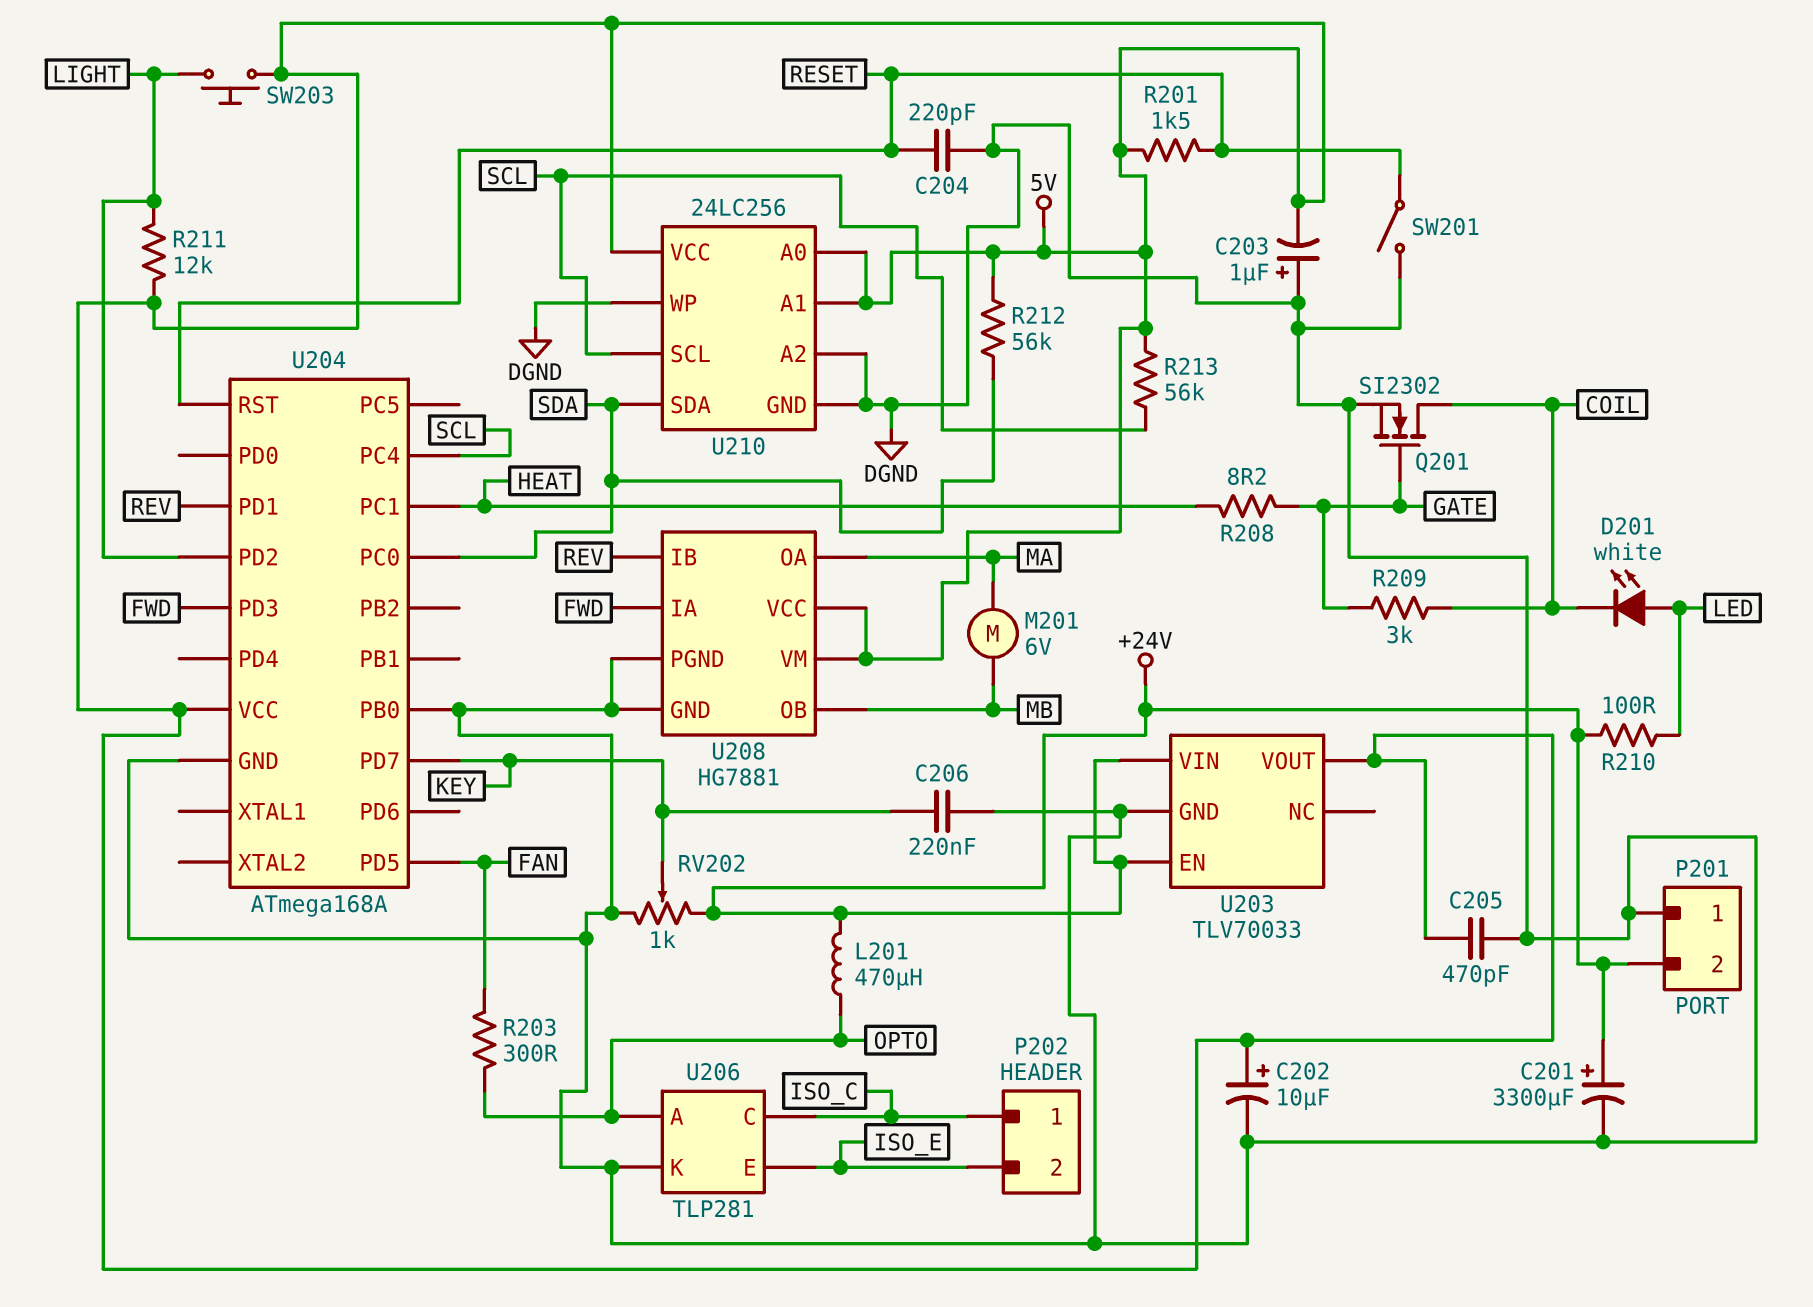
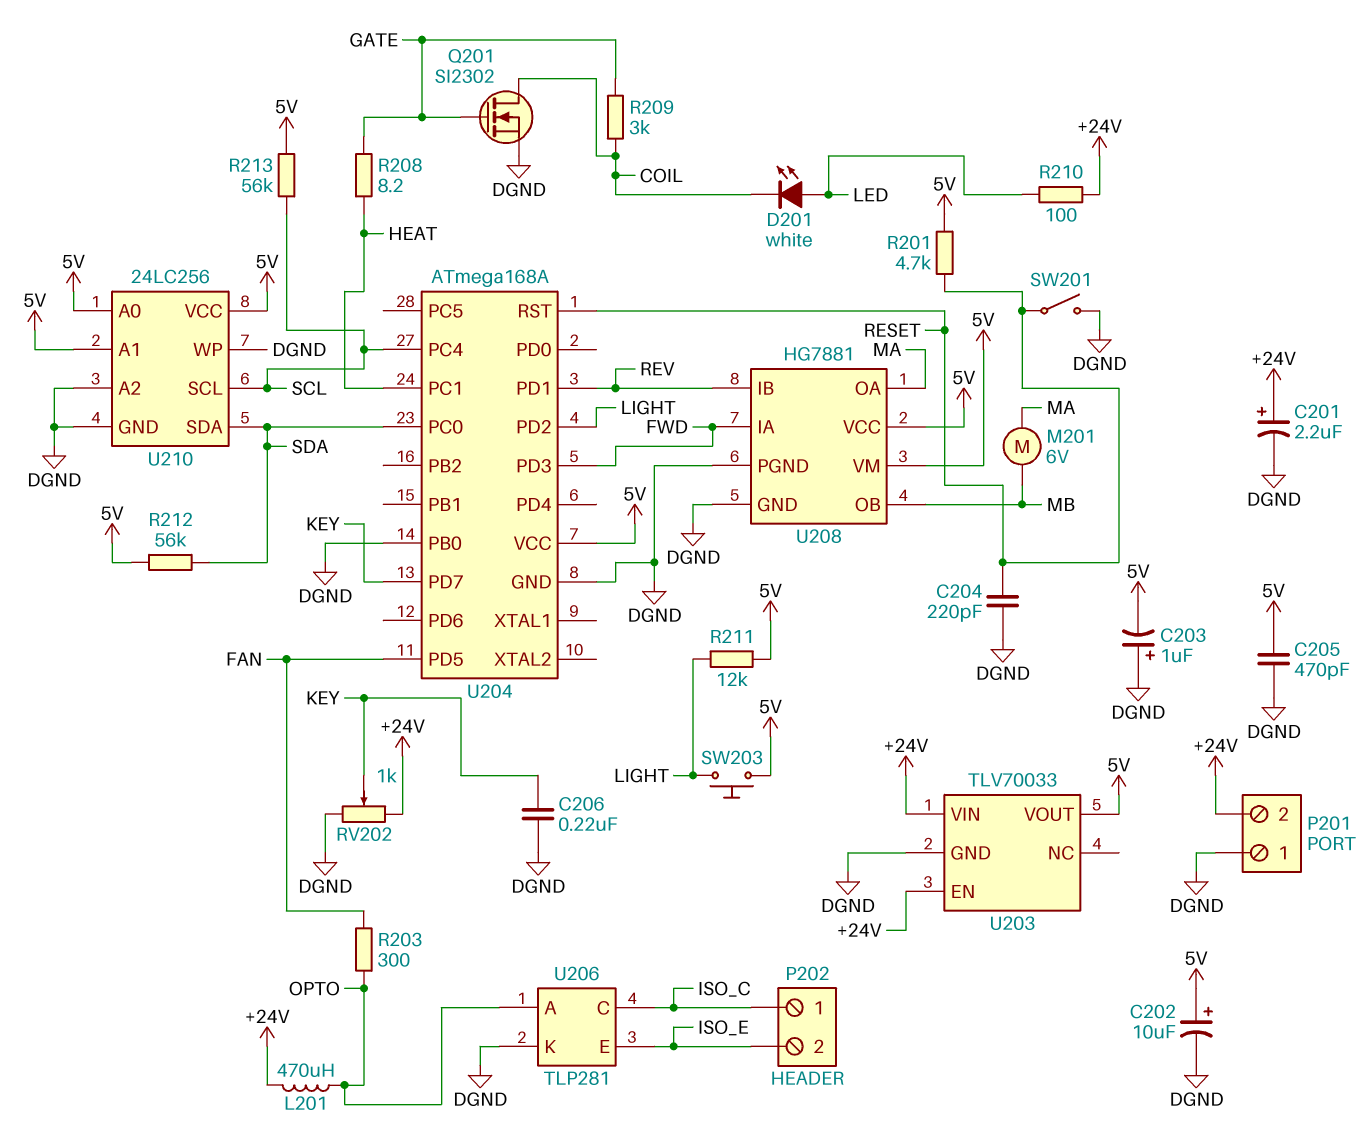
C201: 3300uF (plus +24V, minus DGND) -> 2.2uF (plus +24V, minus DGND)
R201: 1.5k (5V, RESET) -> 4.7k (5V, RESET)

